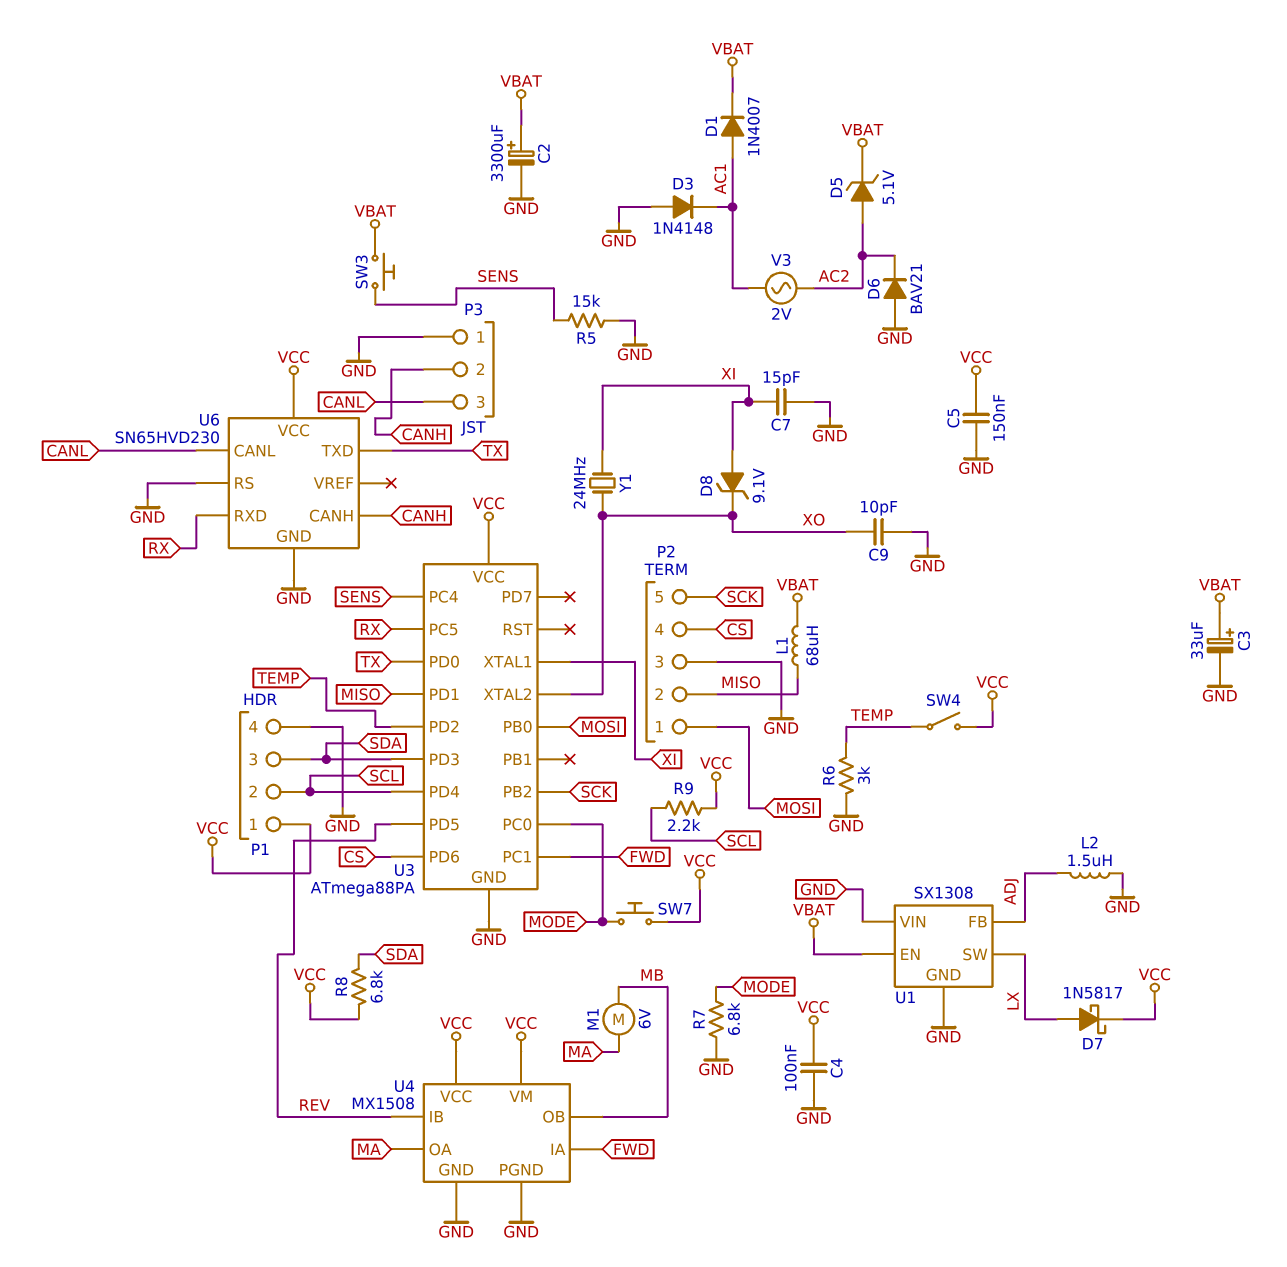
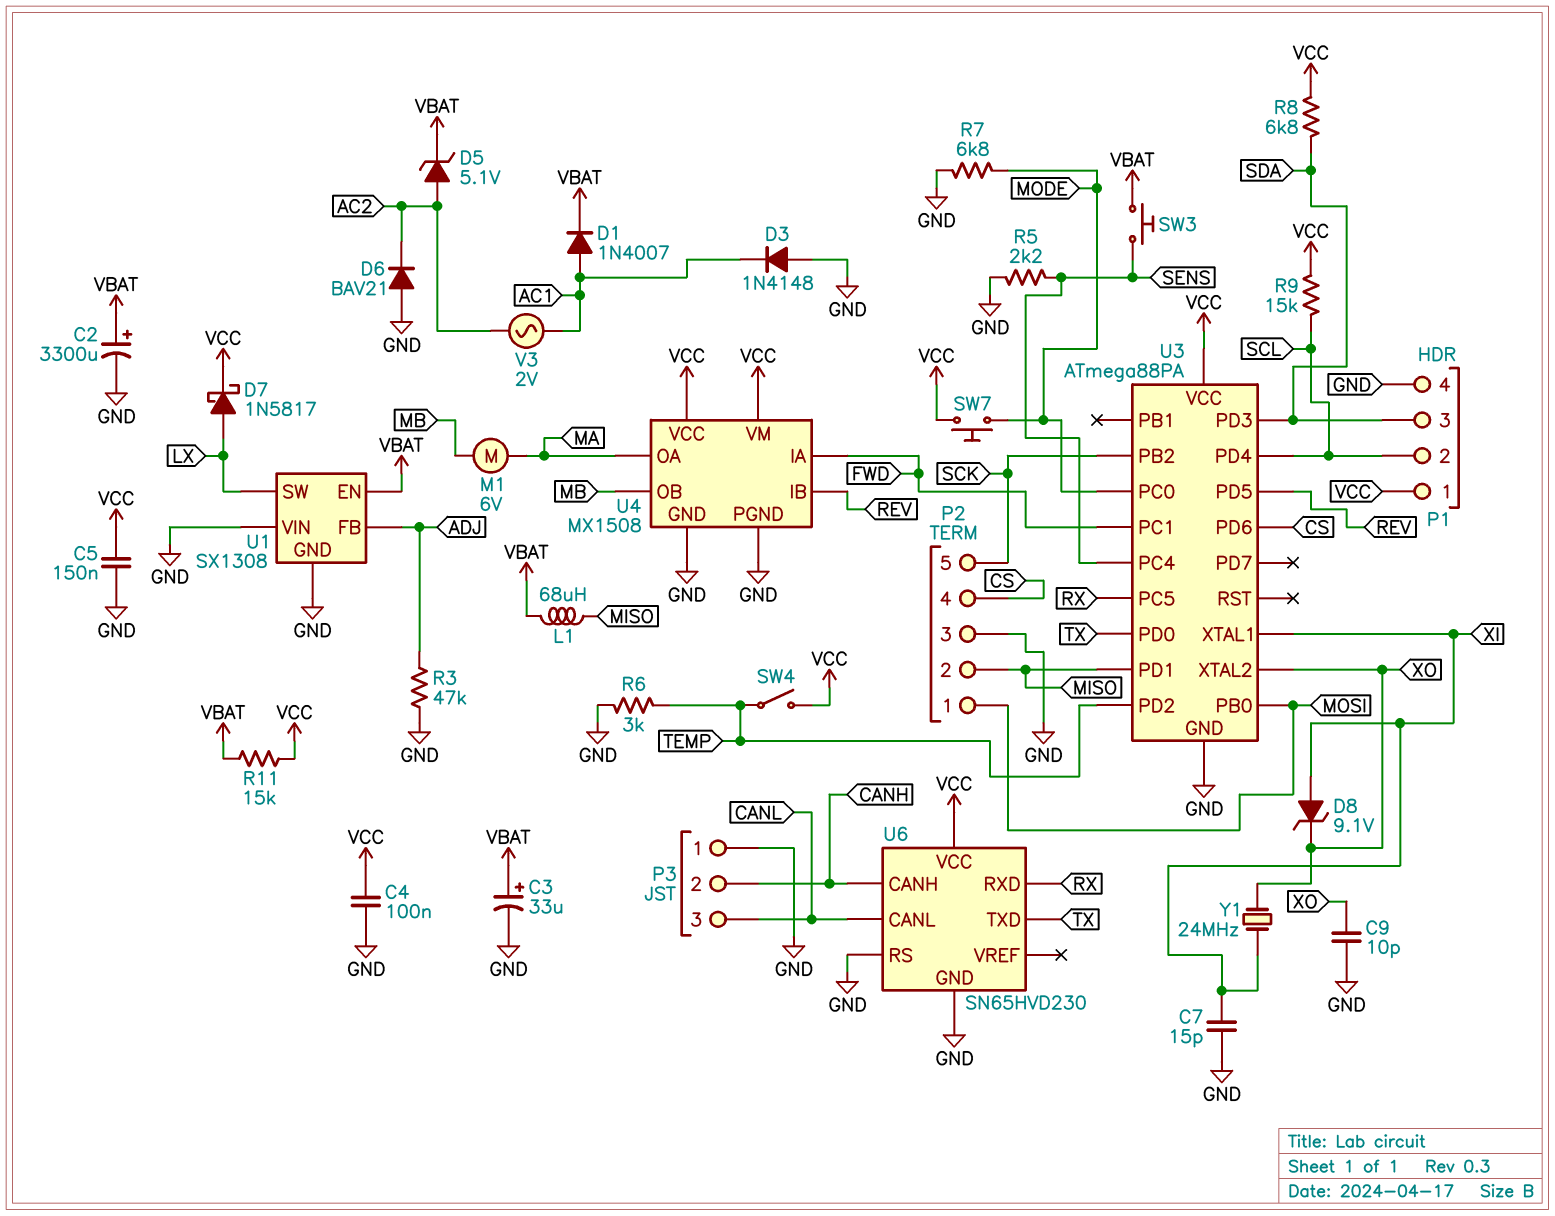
L2: 1.5uH (ADJ, GND) -> none
R3: none -> 47k (ADJ, GND)
R5: 15k (GND, SENS) -> 2.2k (GND, SENS)
R9: 2.2k (SCL, VCC) -> 15k (SCL, VCC)
R11: none -> 15k (VBAT, VCC)

